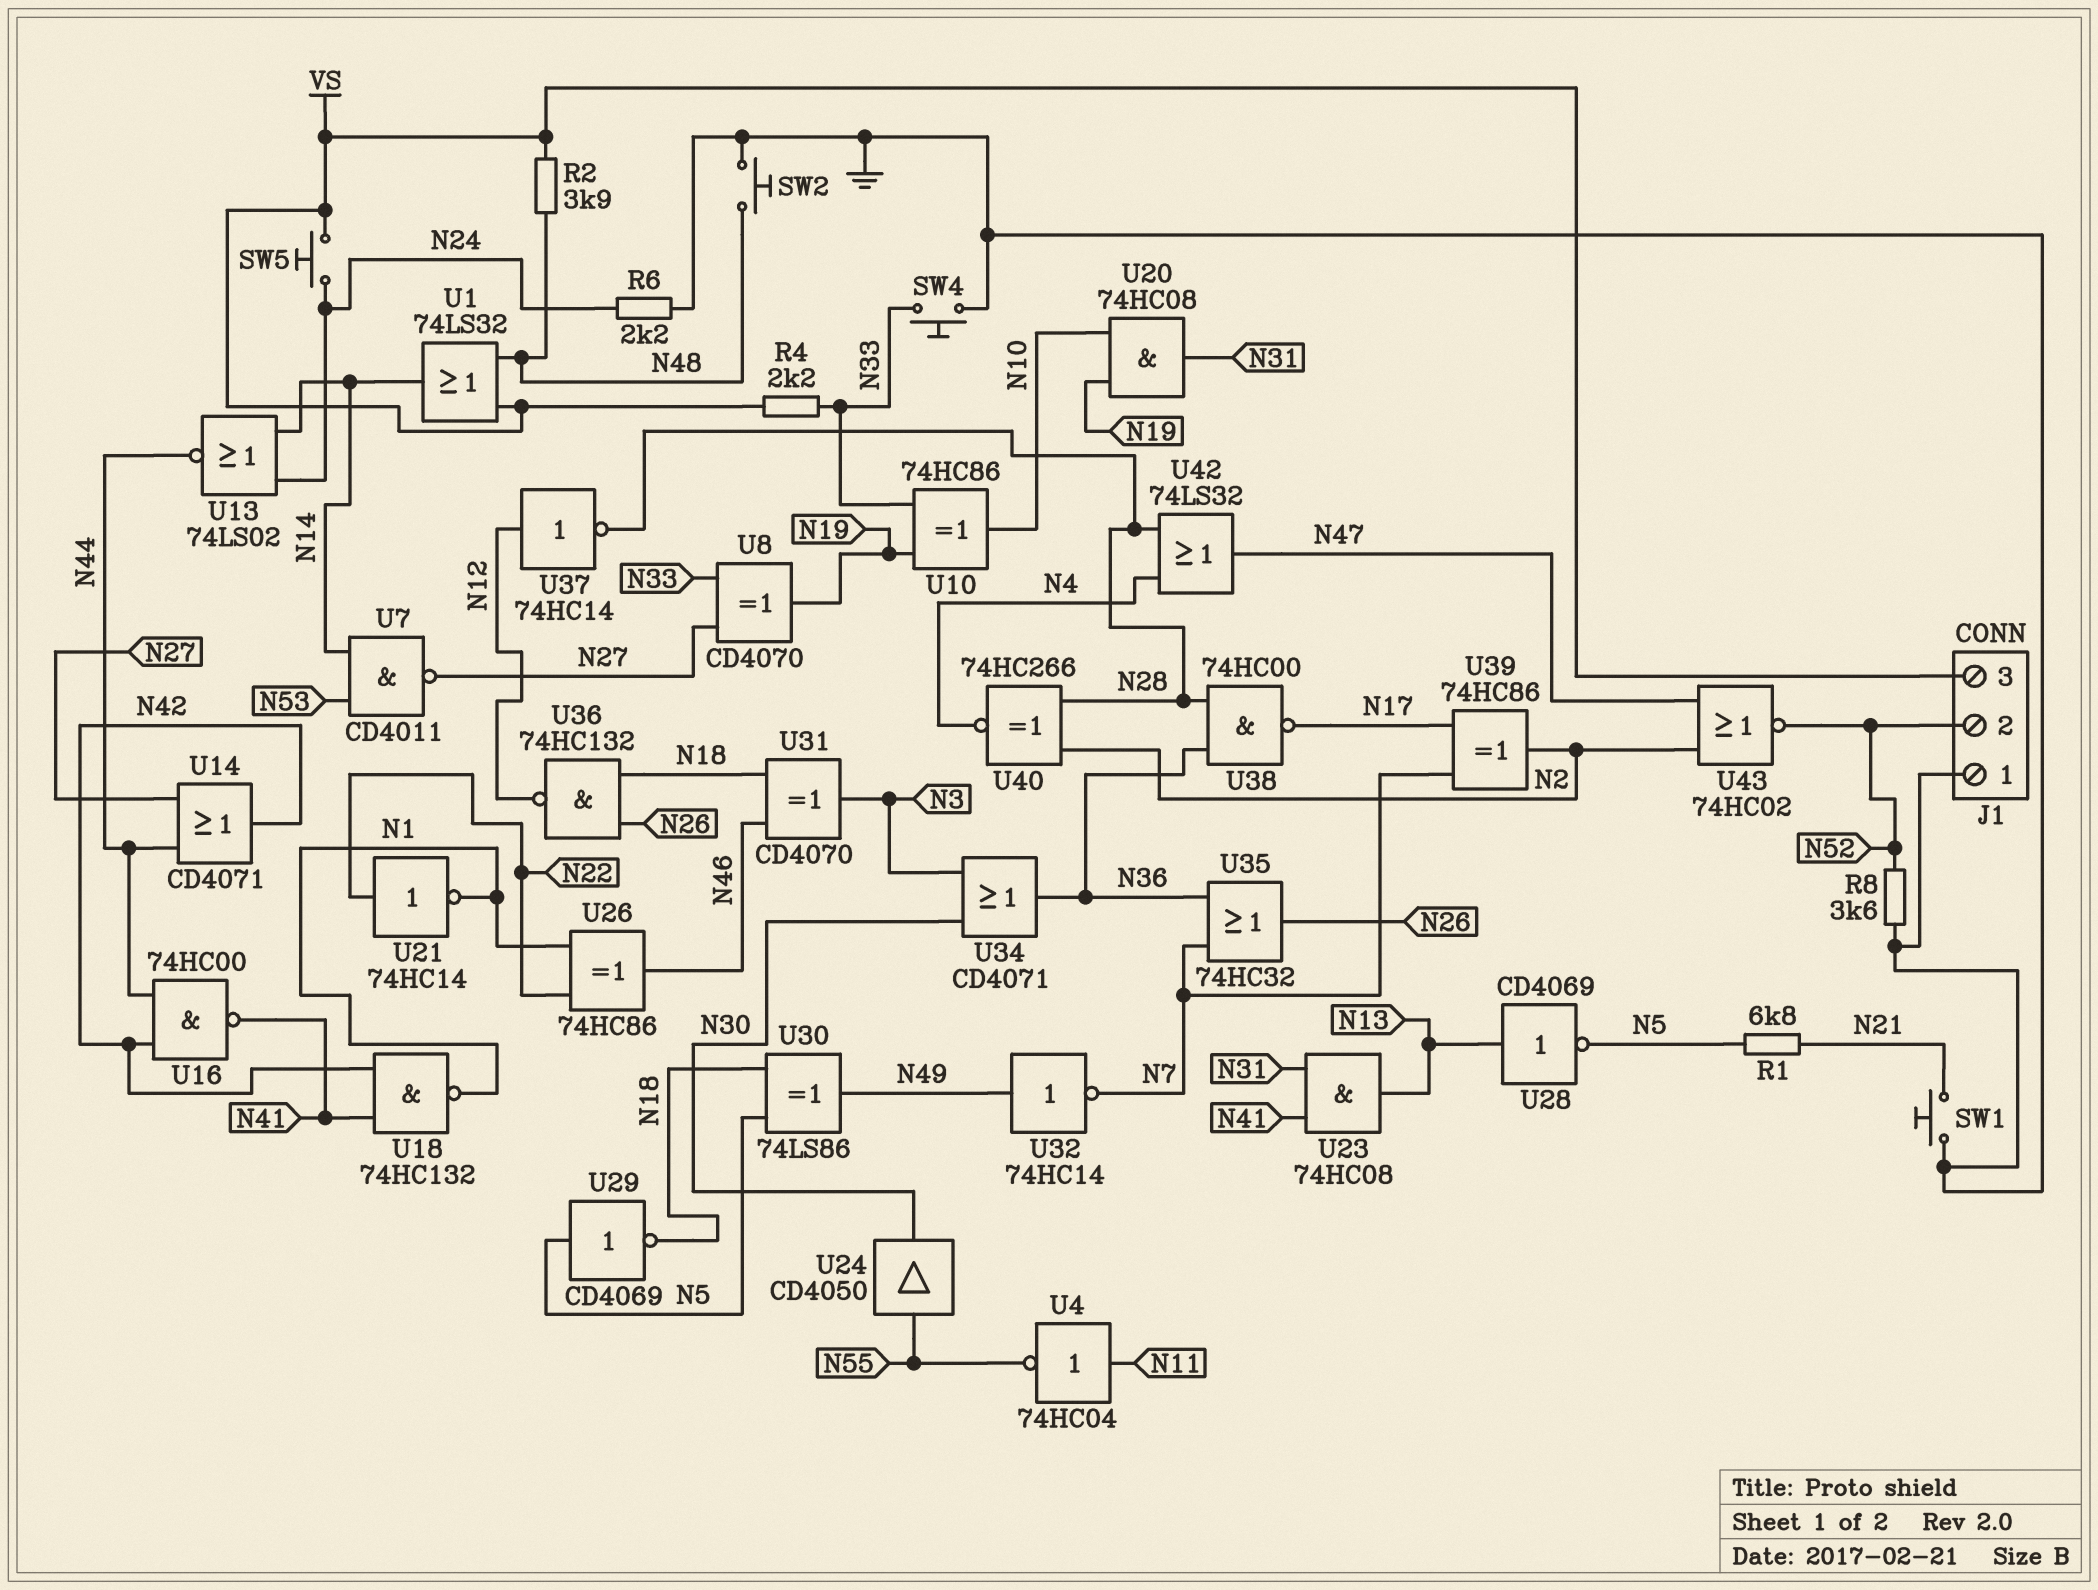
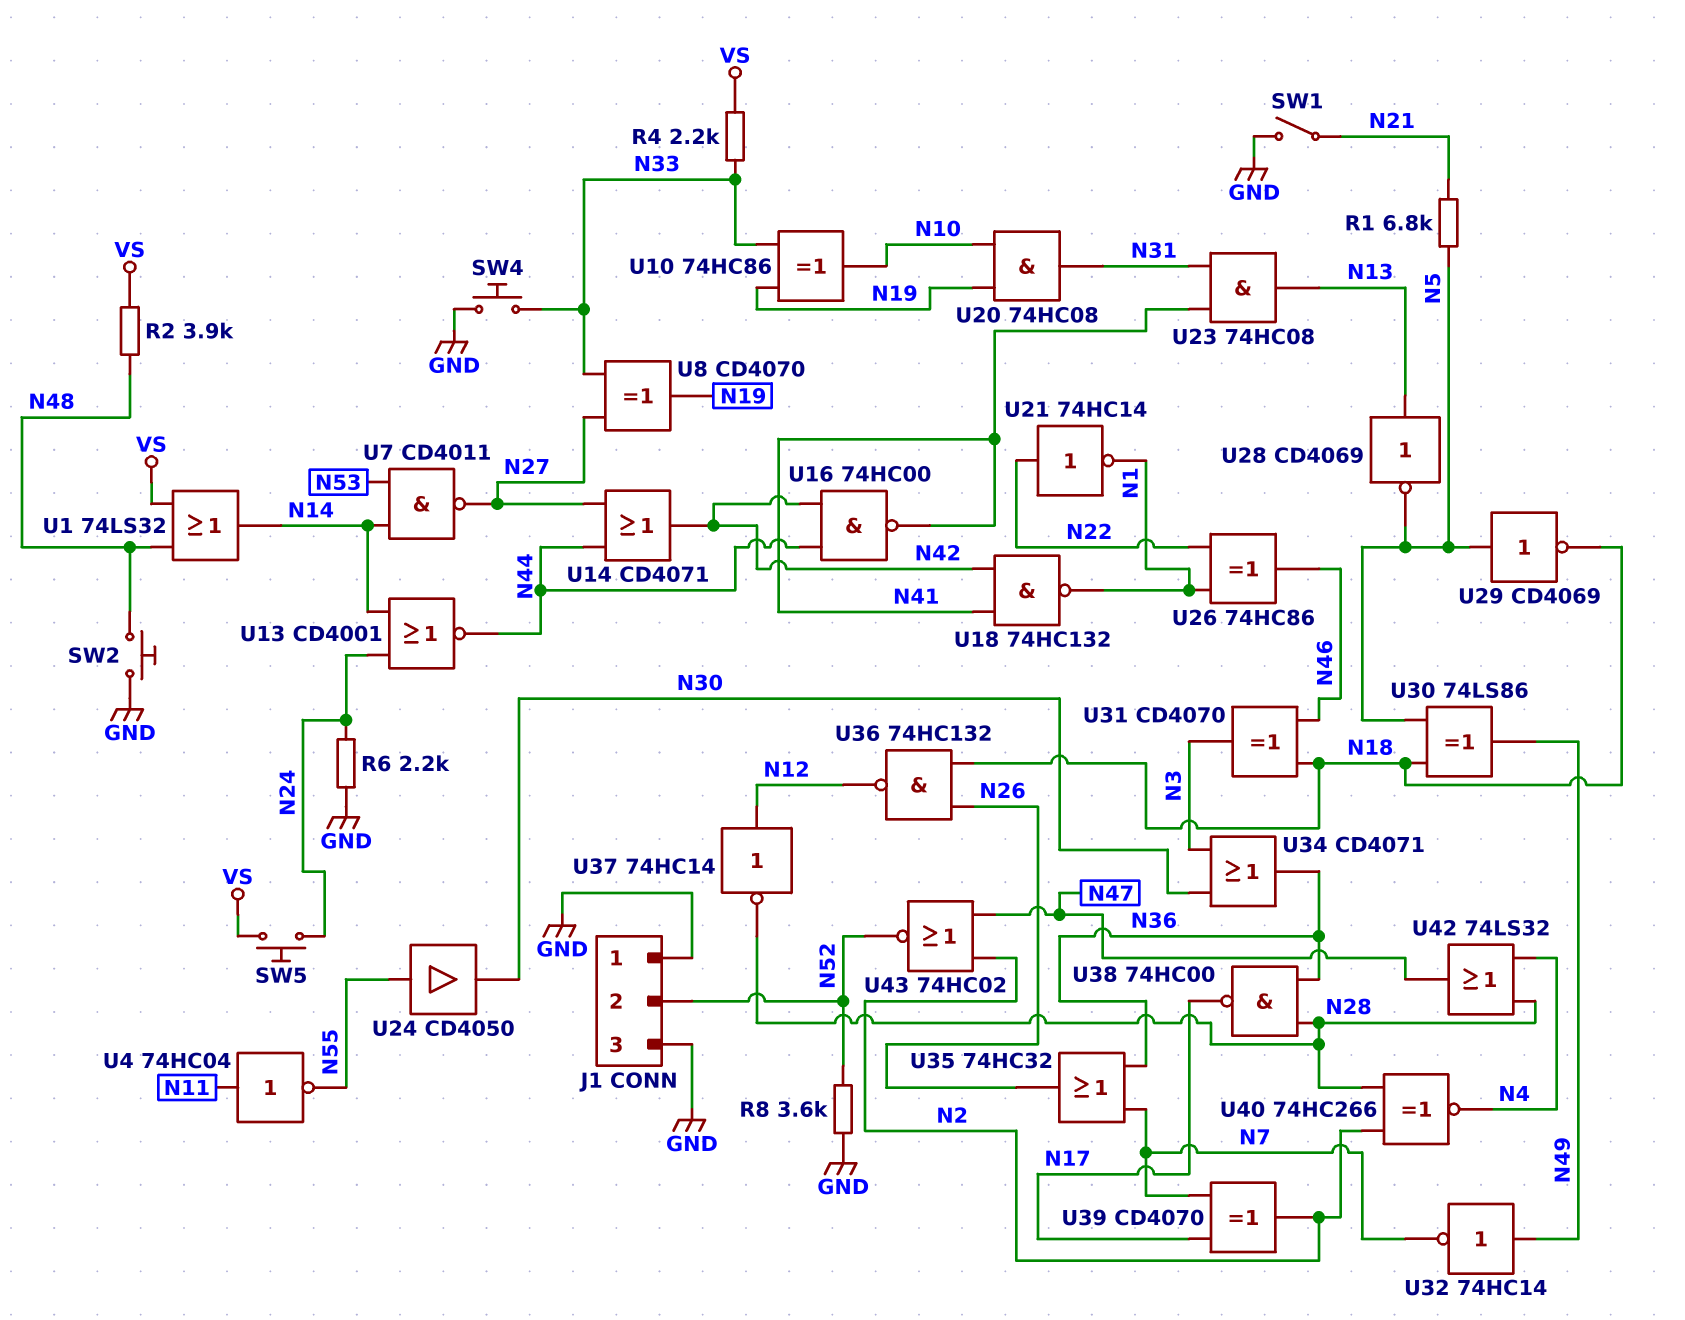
J1 pin 3: VS -> GND
SW1: button (GND, N21) -> switch (GND, N21)
U13: NOR 74LS02 (in N14, in N24, out N44) -> NOR CD4001 (in N14, in N24, out N44)
U39: XOR 74HC86 (in N7, in N17, out N2) -> XOR CD4070 (in N7, in N17, out N2)

